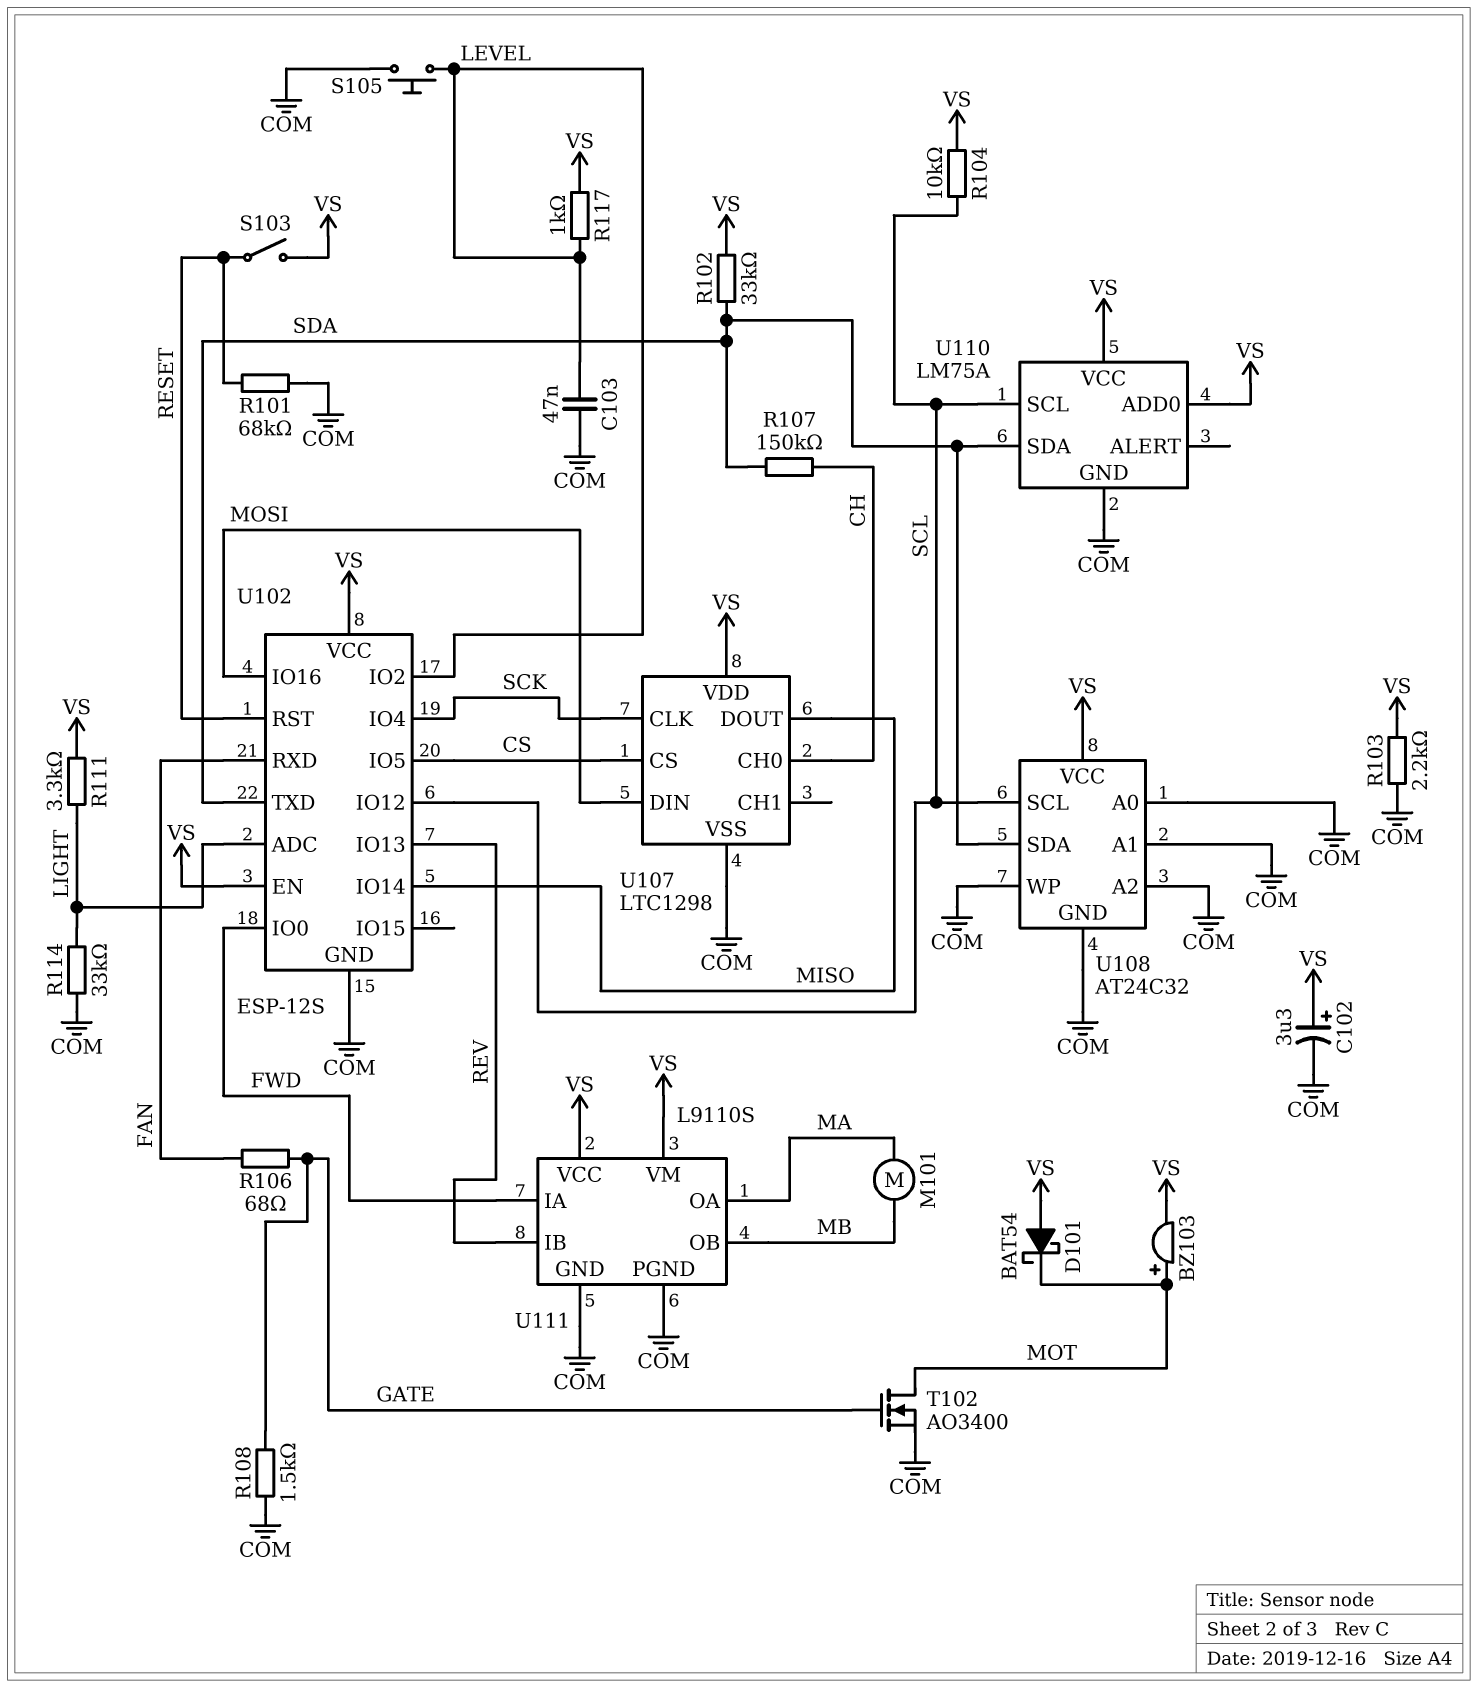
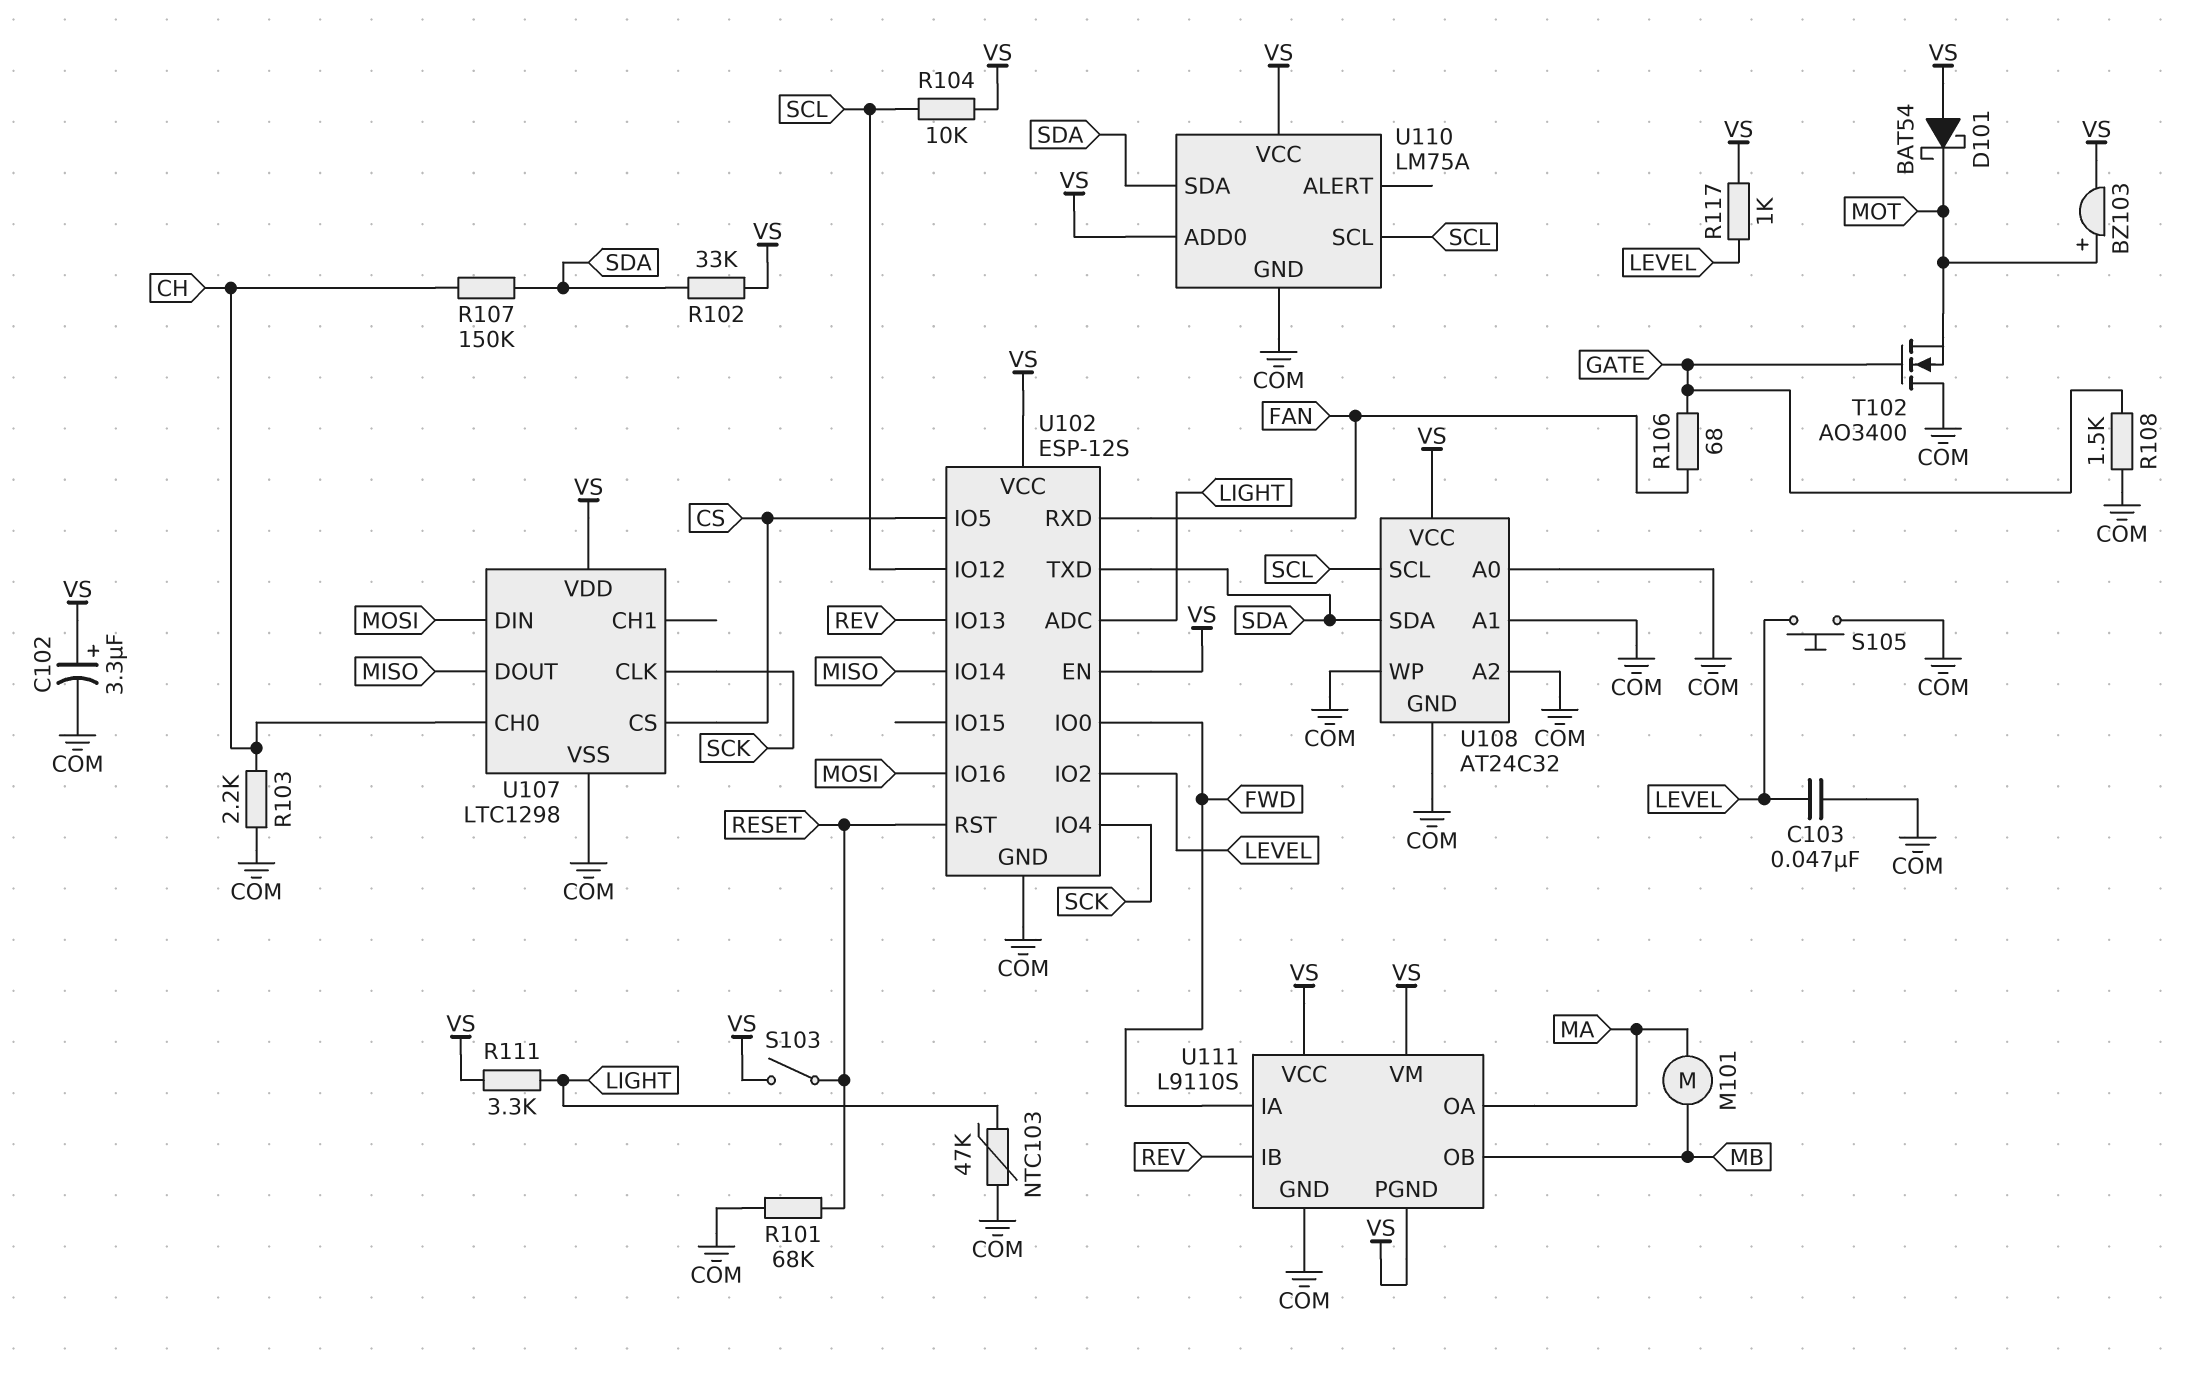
NTC103: none -> 47k (COM, LIGHT)
R103: 2.2k (COM, VS) -> 2.2k (CH, COM)
R114: 33k (COM, LIGHT) -> none
T102: NMOS AO3400 (G GATE, D MOT, S COM) -> NMOS AO3400 (G GATE, D COM, S MOT)
U111 pin PGND: COM -> VS

